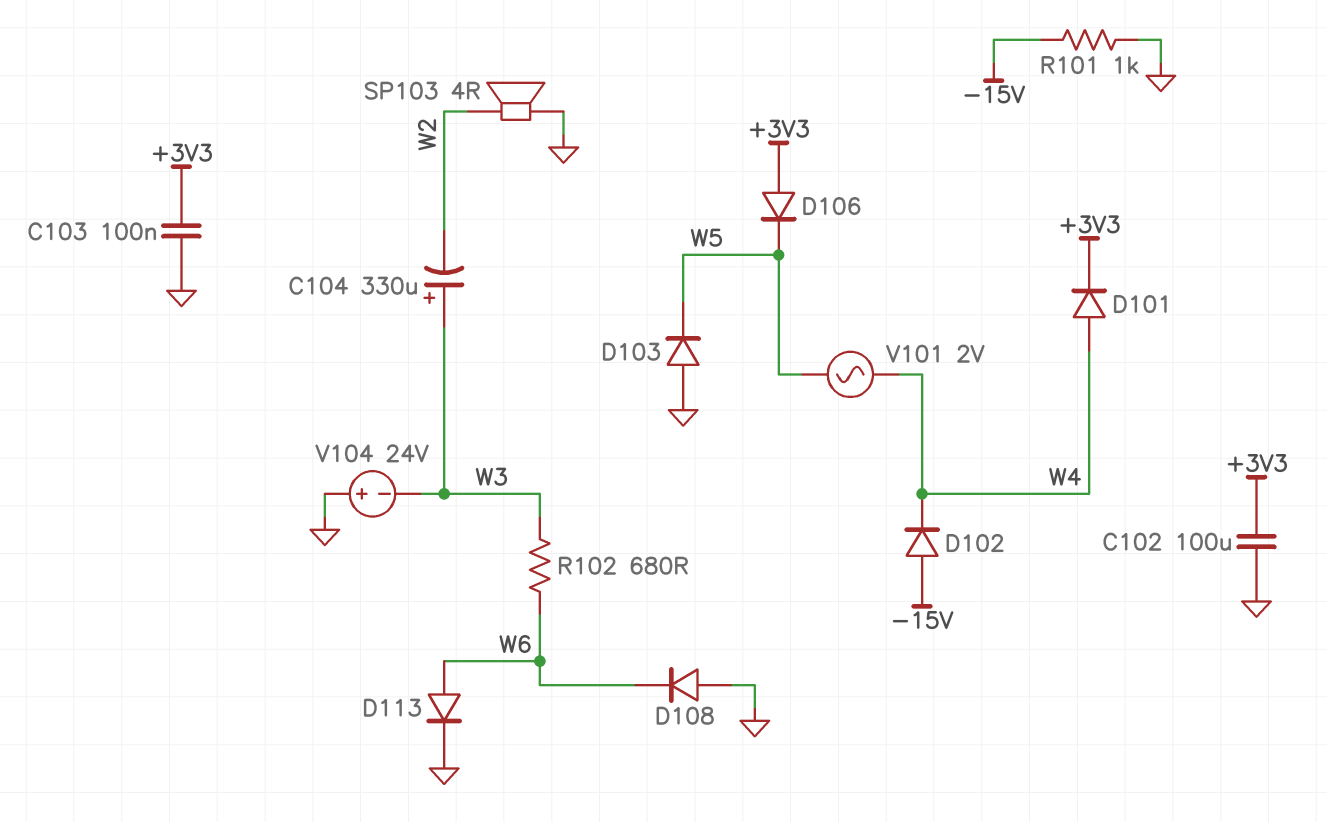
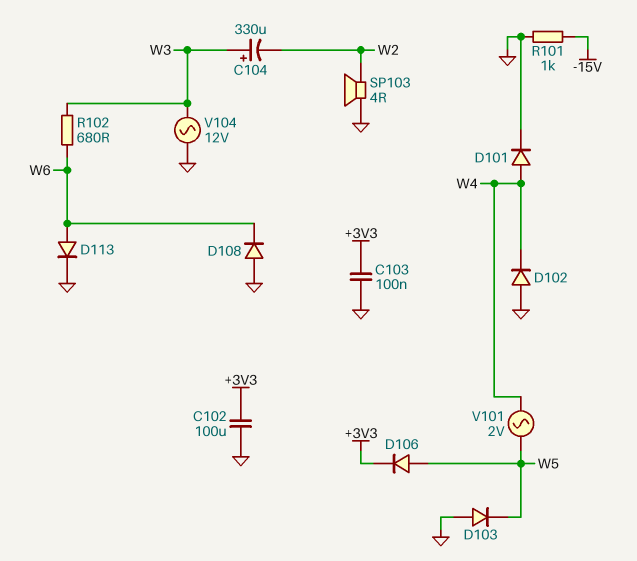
D101: diode (A W4, K +3V3) -> diode (A W4, K GND)
D102: diode (A -15V, K W4) -> diode (A GND, K W4)
D106: diode (A +3V3, K W5) -> diode (A W5, K +3V3)
V104: 24V (plus GND, minus W3) -> AC 12V (GND, W3)

